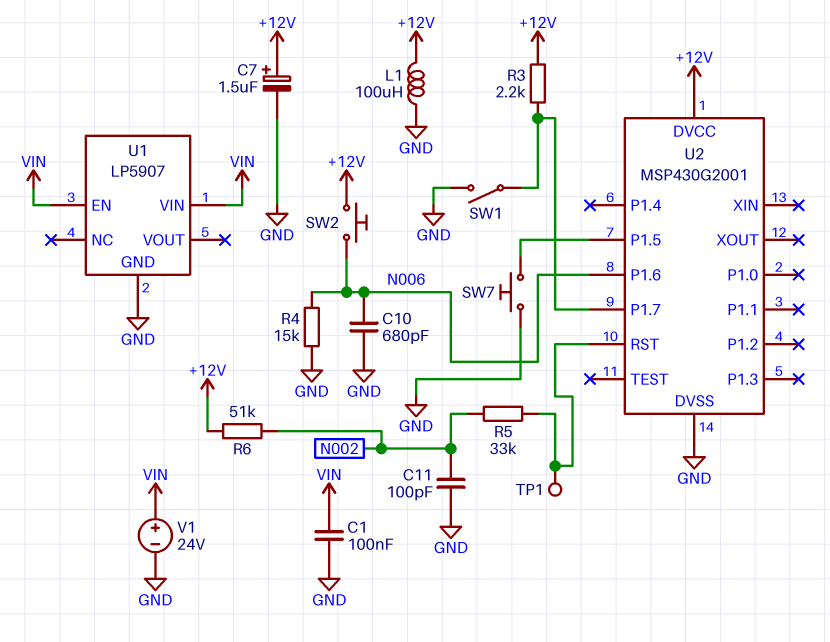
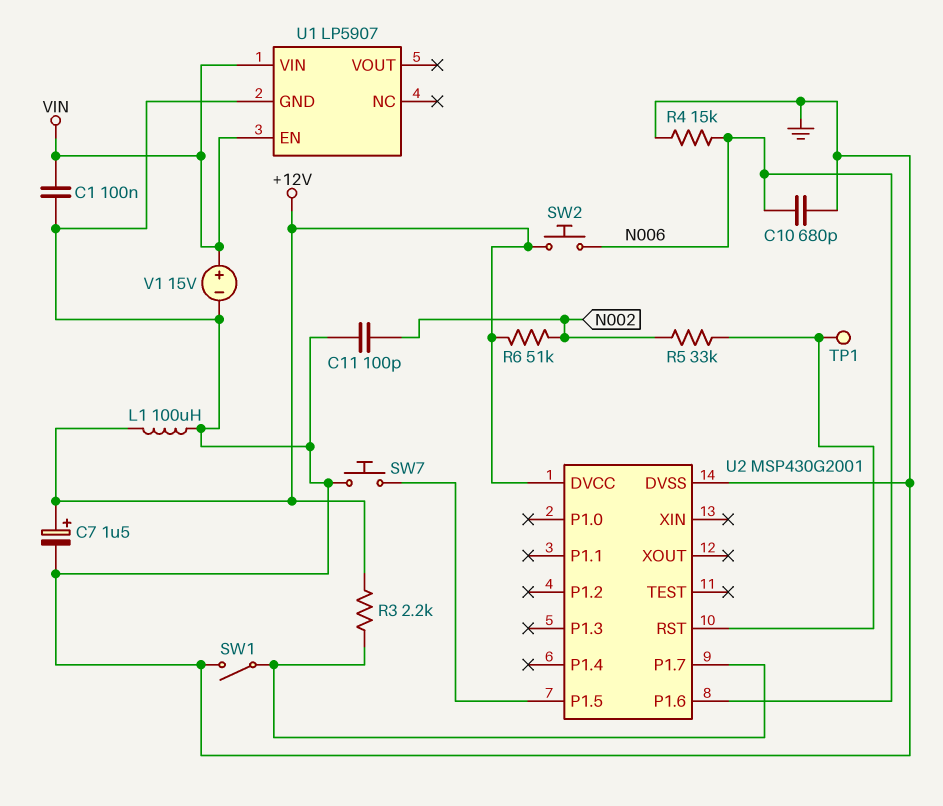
V1: 24V (plus VIN, minus GND) -> 15V (plus VIN, minus GND)

